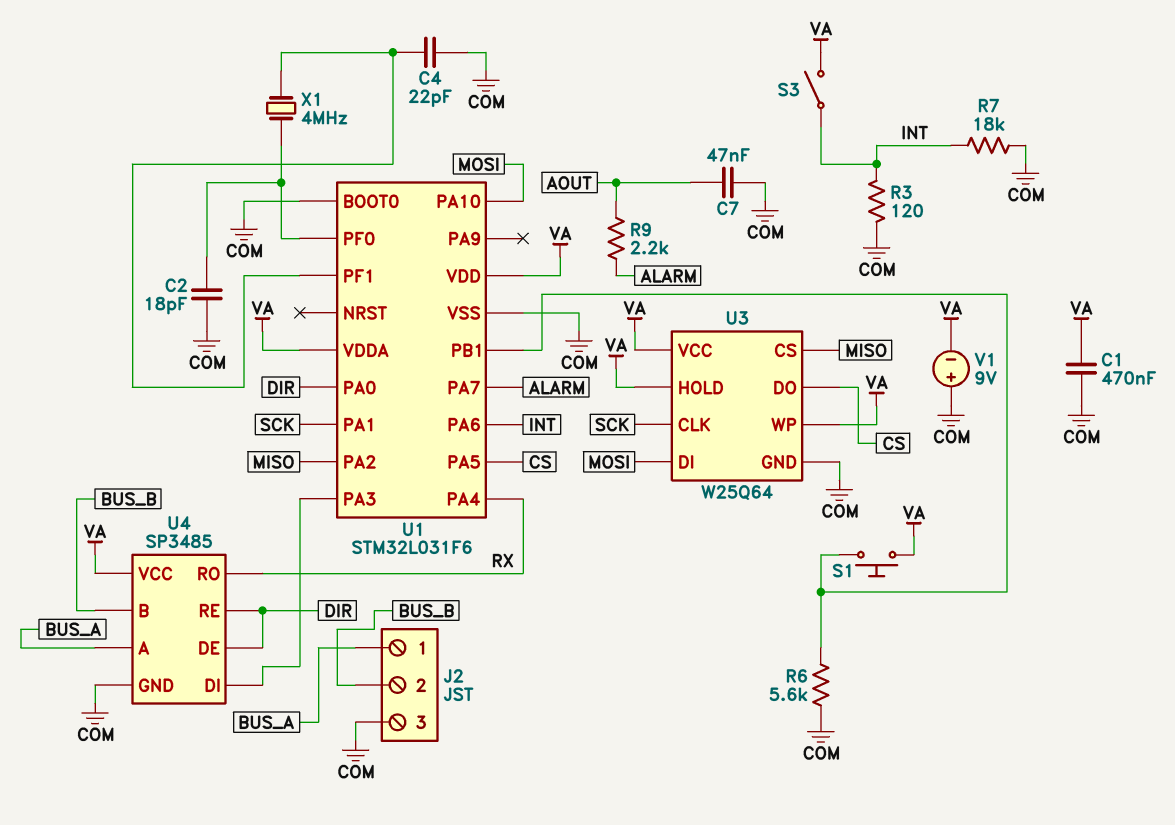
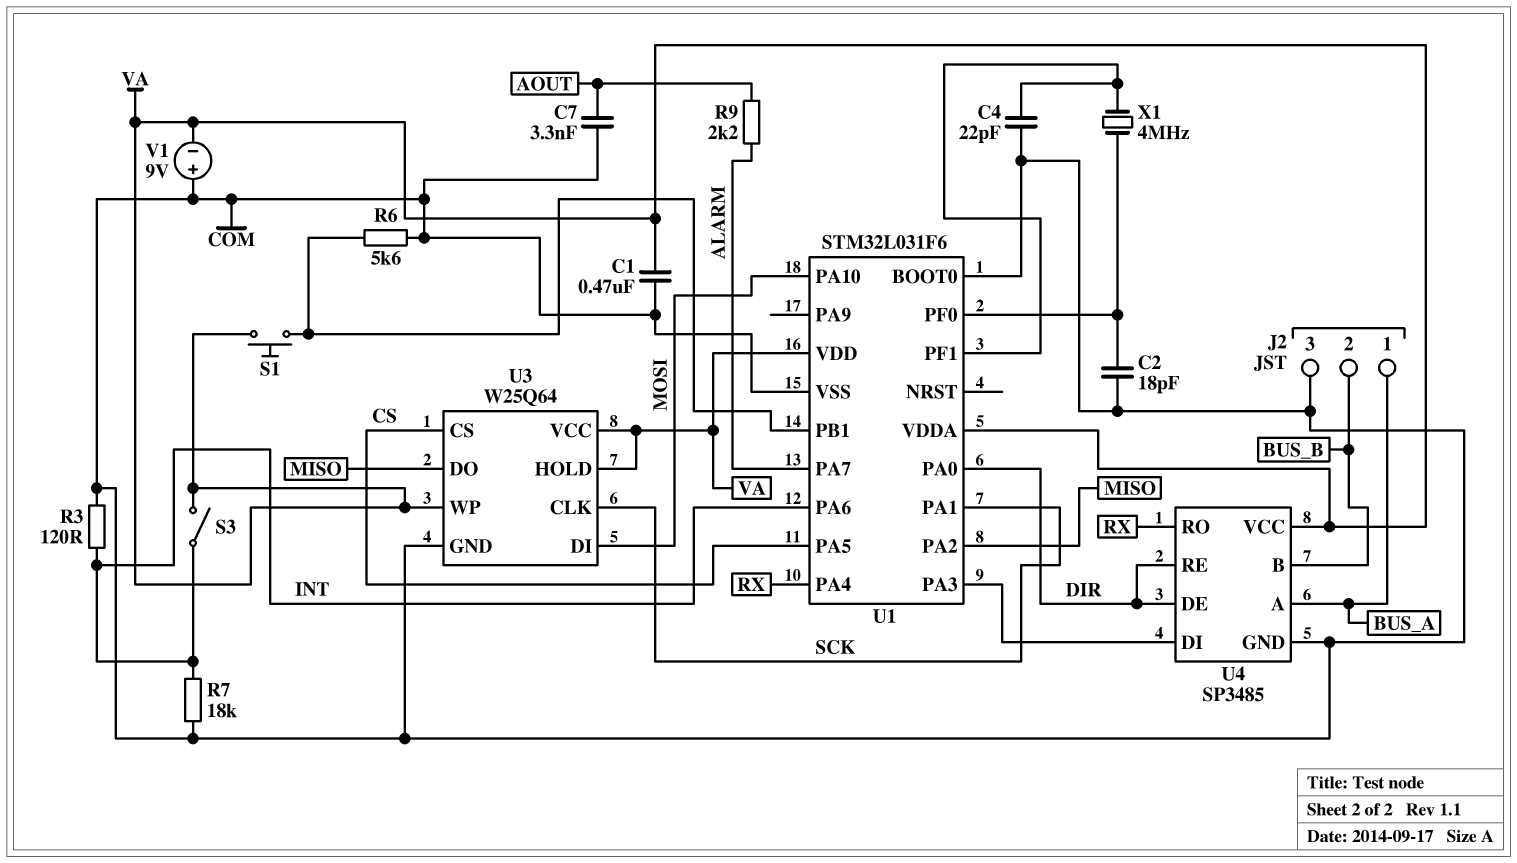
C7: 47nF (AOUT, COM) -> 3.3nF (AOUT, COM)
U3 pin CS: MISO -> CS
U3 pin DO: CS -> MISO

